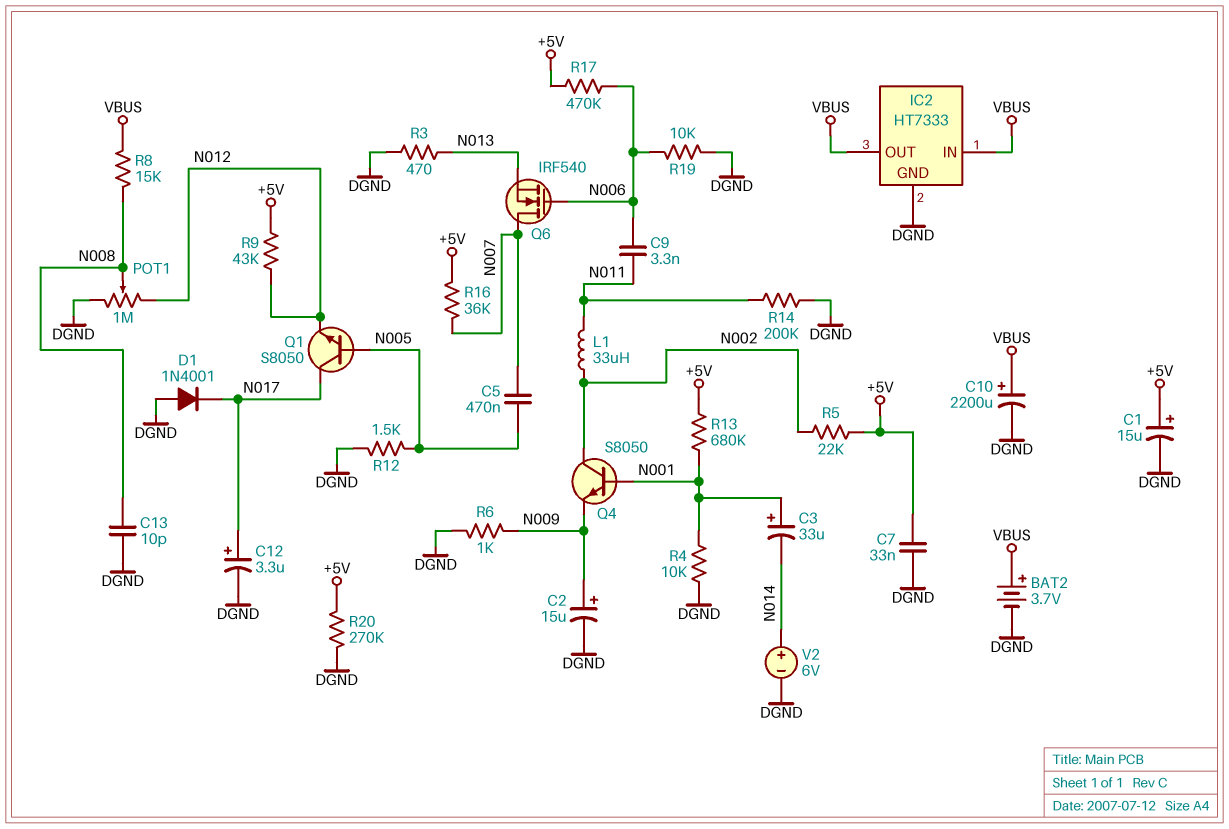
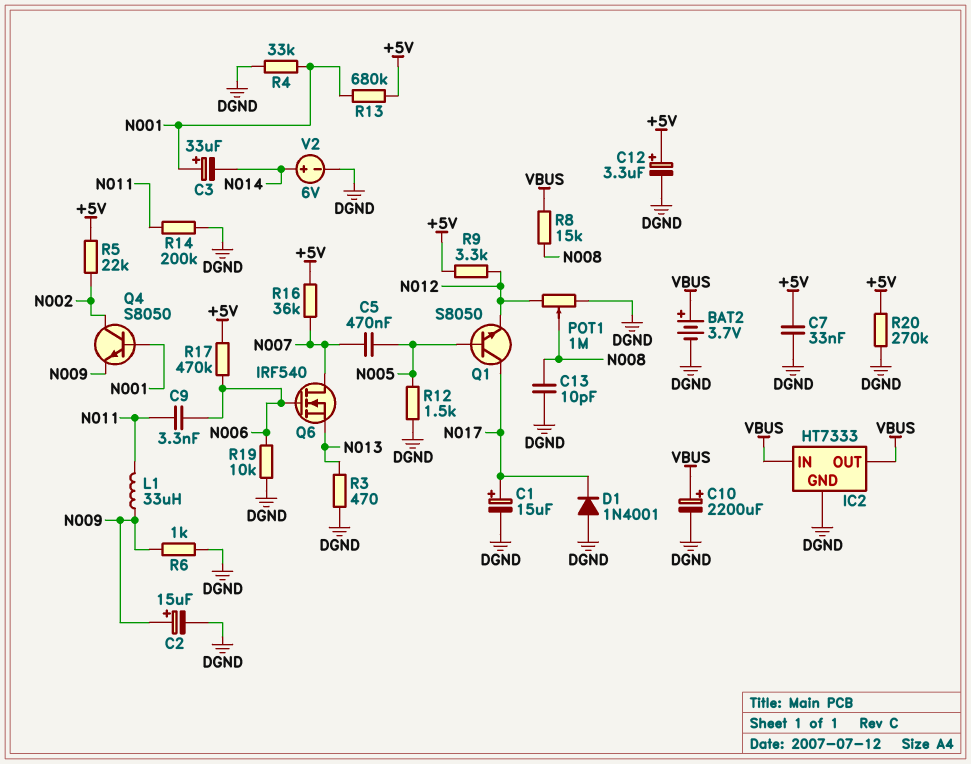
C1: 15uF (plus +5V, minus DGND) -> 15uF (plus N017, minus DGND)
C12: 3.3uF (plus N017, minus DGND) -> 3.3uF (plus +5V, minus DGND)
L1: 33uH (N002, N011) -> 33uH (N009, N011)
R4: 10k (DGND, N001) -> 33k (DGND, N001)
R9: 43k (+5V, N012) -> 3.3k (+5V, N012)

